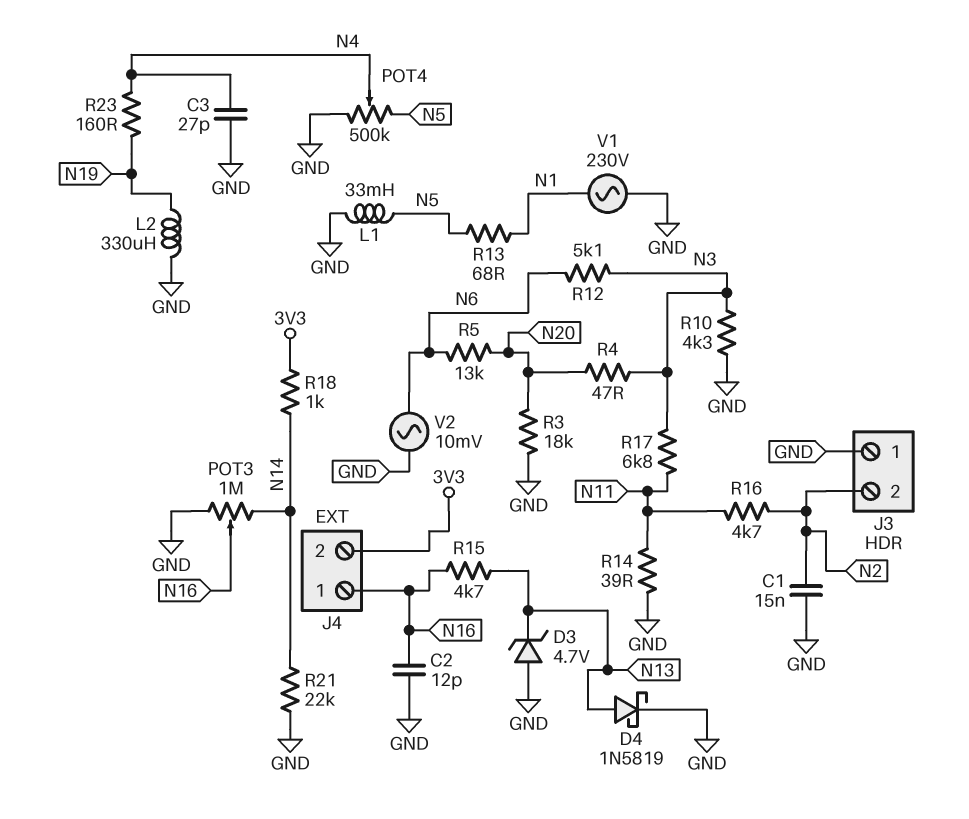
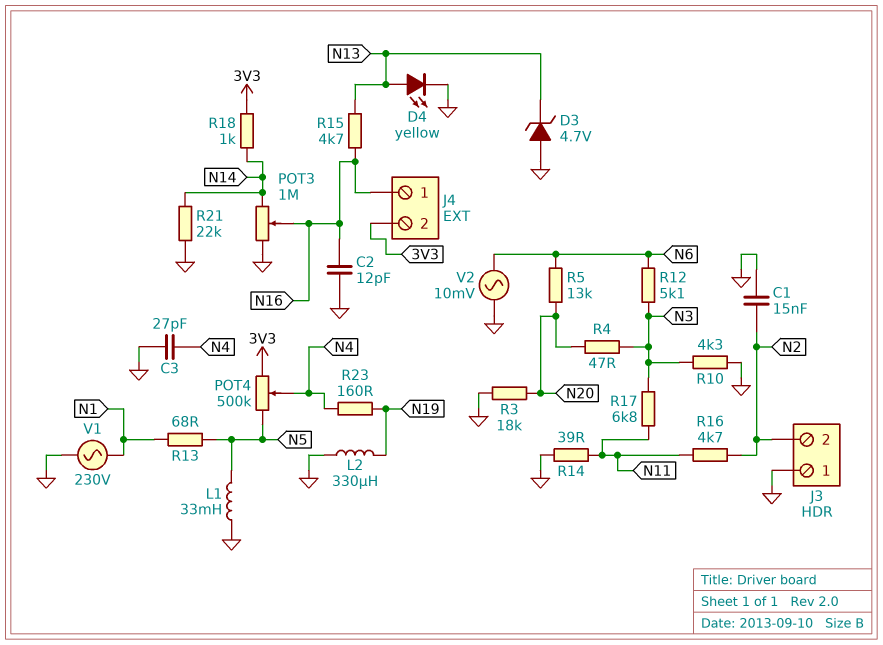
D4: schottky 1N5819 (A N13, K GND) -> LED yellow (A N13, K GND)
POT4: 500k (GND, N5, wiper N4) -> 500k (3V3, N5, wiper N4)

